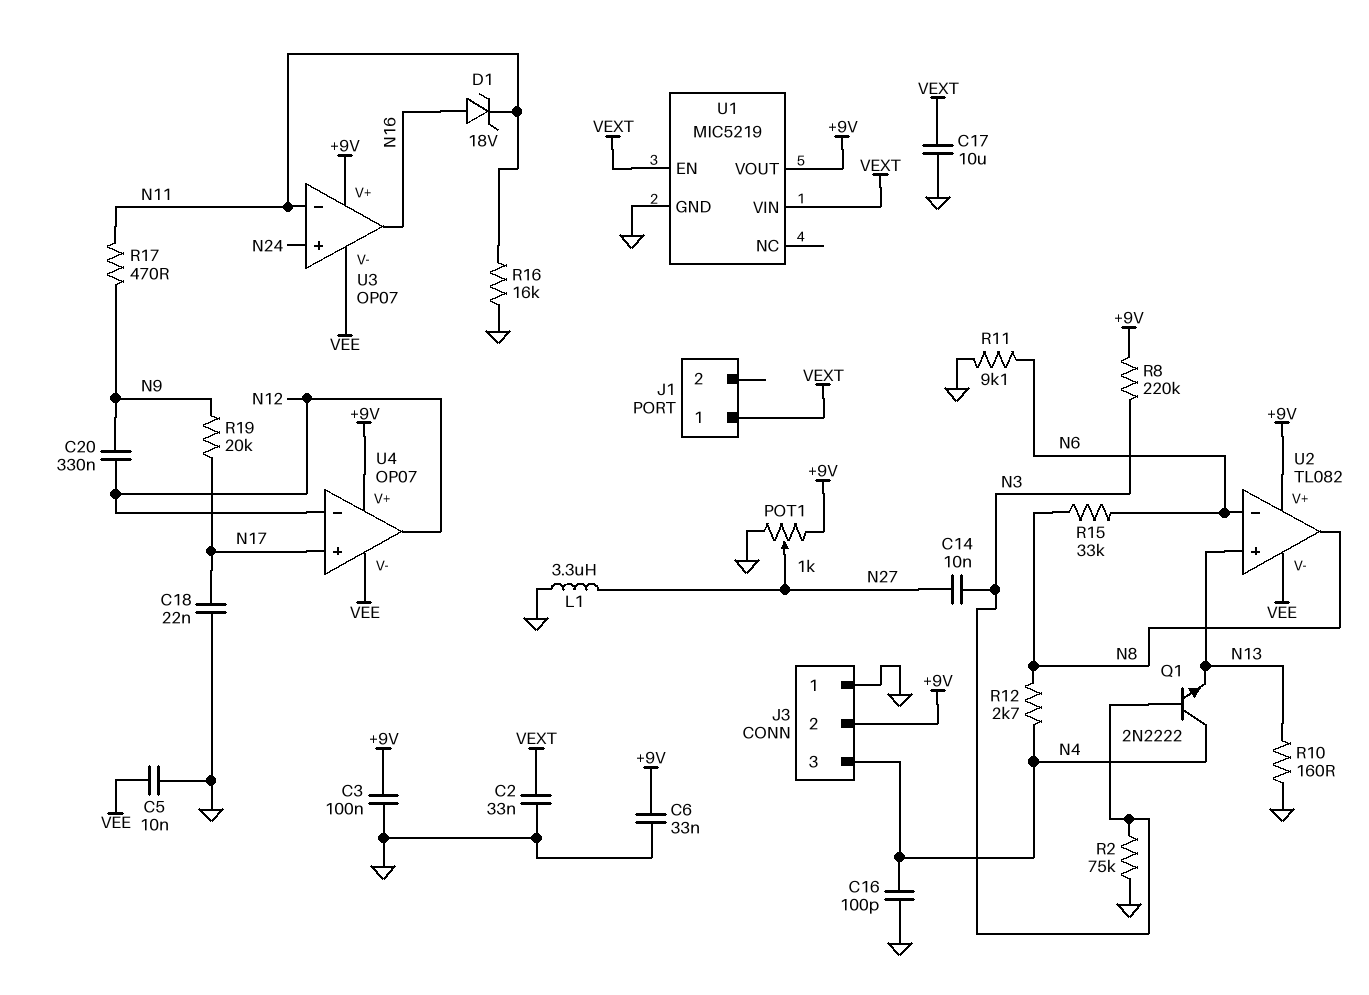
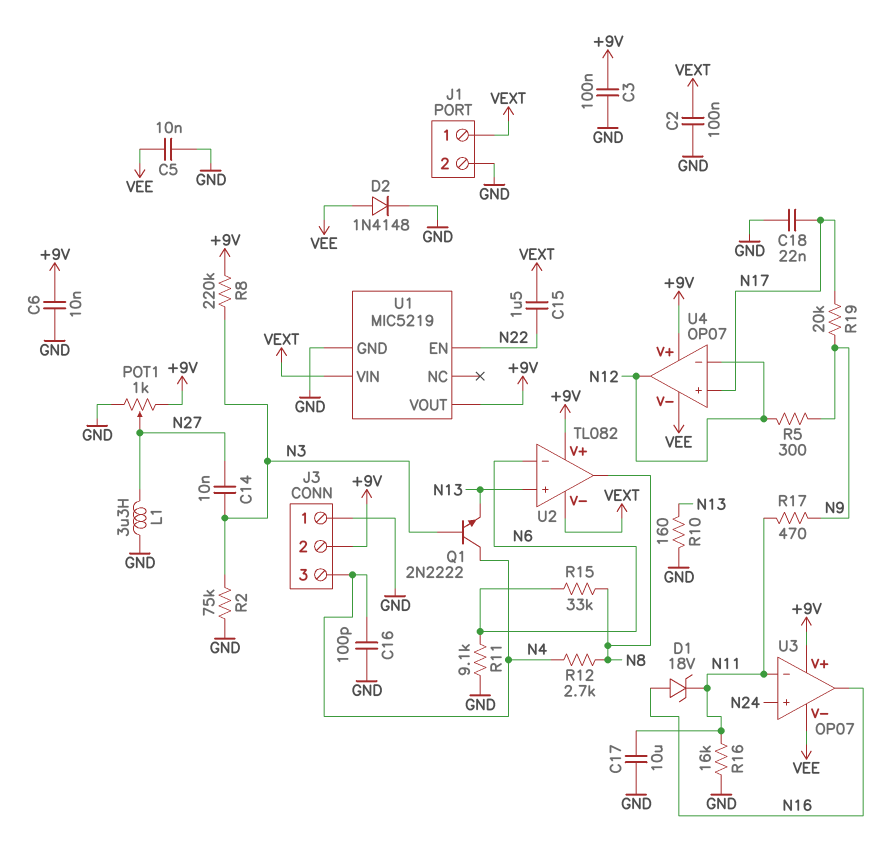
C2: 33nF (GND, VEXT) -> 100nF (GND, VEXT)
C6: 33nF (+9V, GND) -> 10nF (+9V, GND)
C15: none -> 1.5uF (N22, VEXT)
C17: 10uF (GND, VEXT) -> 10uF (GND, N11)
C20: 330nF (N9, N12) -> none
D2: none -> diode 1N4148 (A VEE, K GND)
J1 pin 2: none -> GND
R5: none -> 300 (N9, N12)
U1 pin EN: VEXT -> N22
U2 pin V-: VEE -> VEXT

